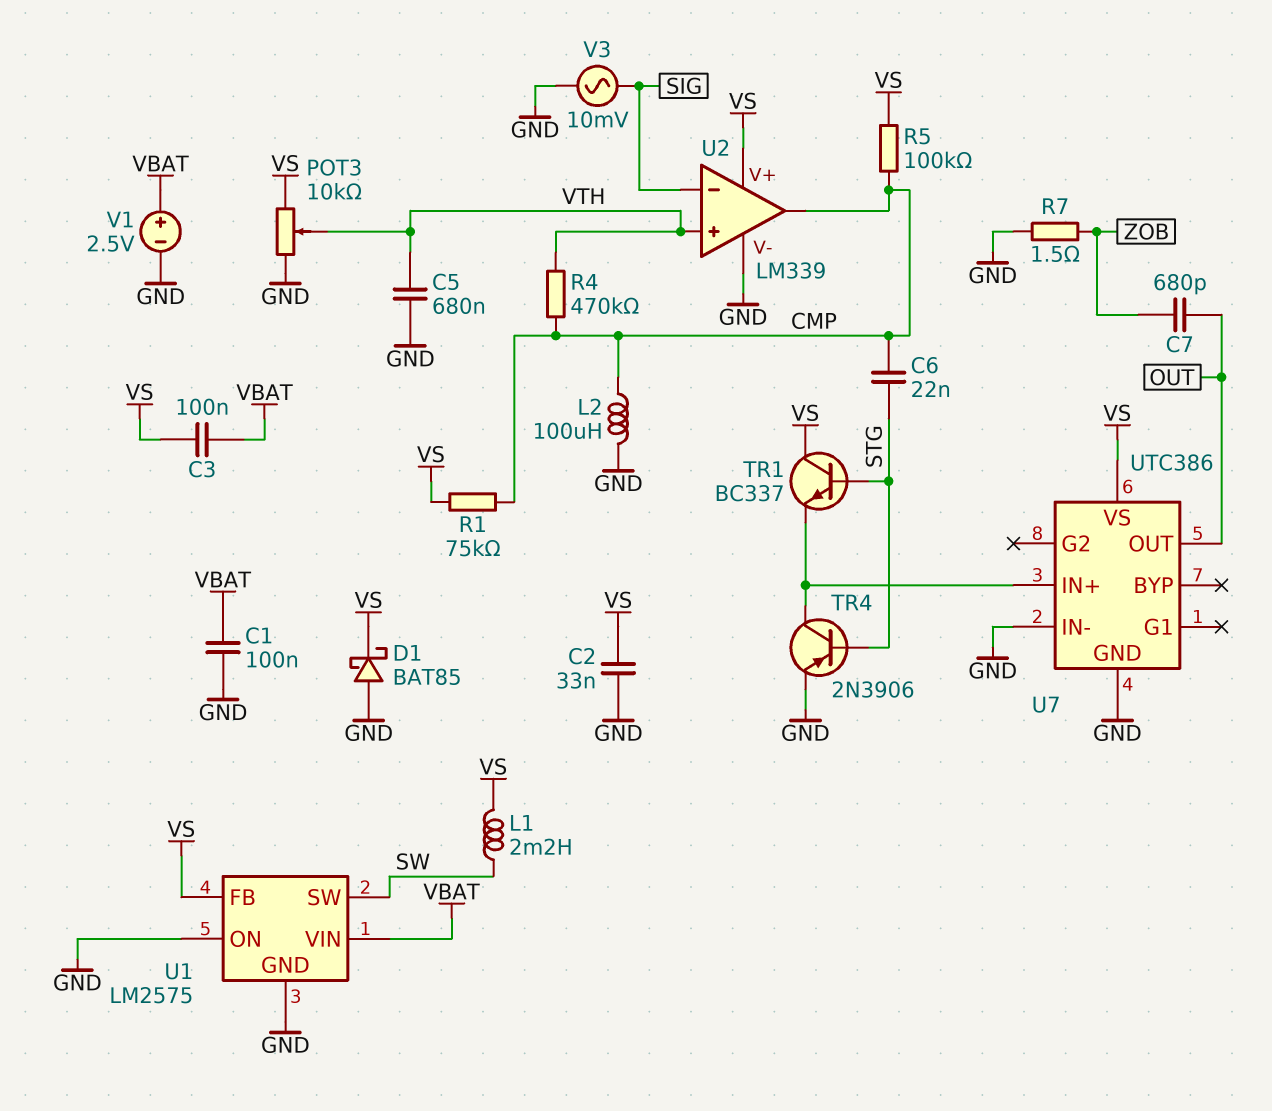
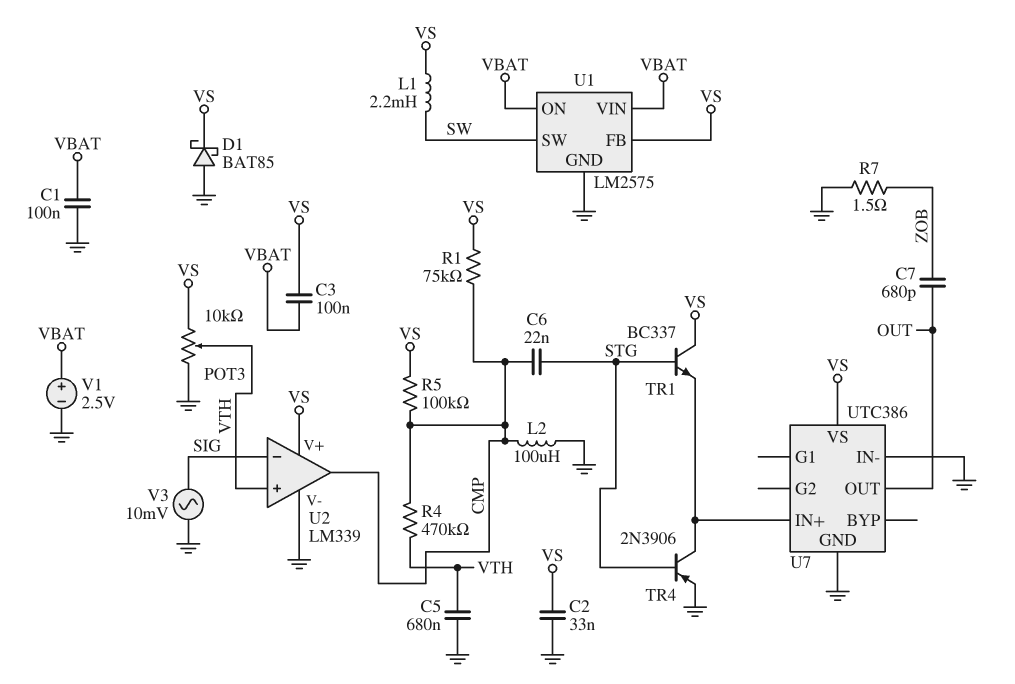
U1 pin ON: GND -> VBAT

